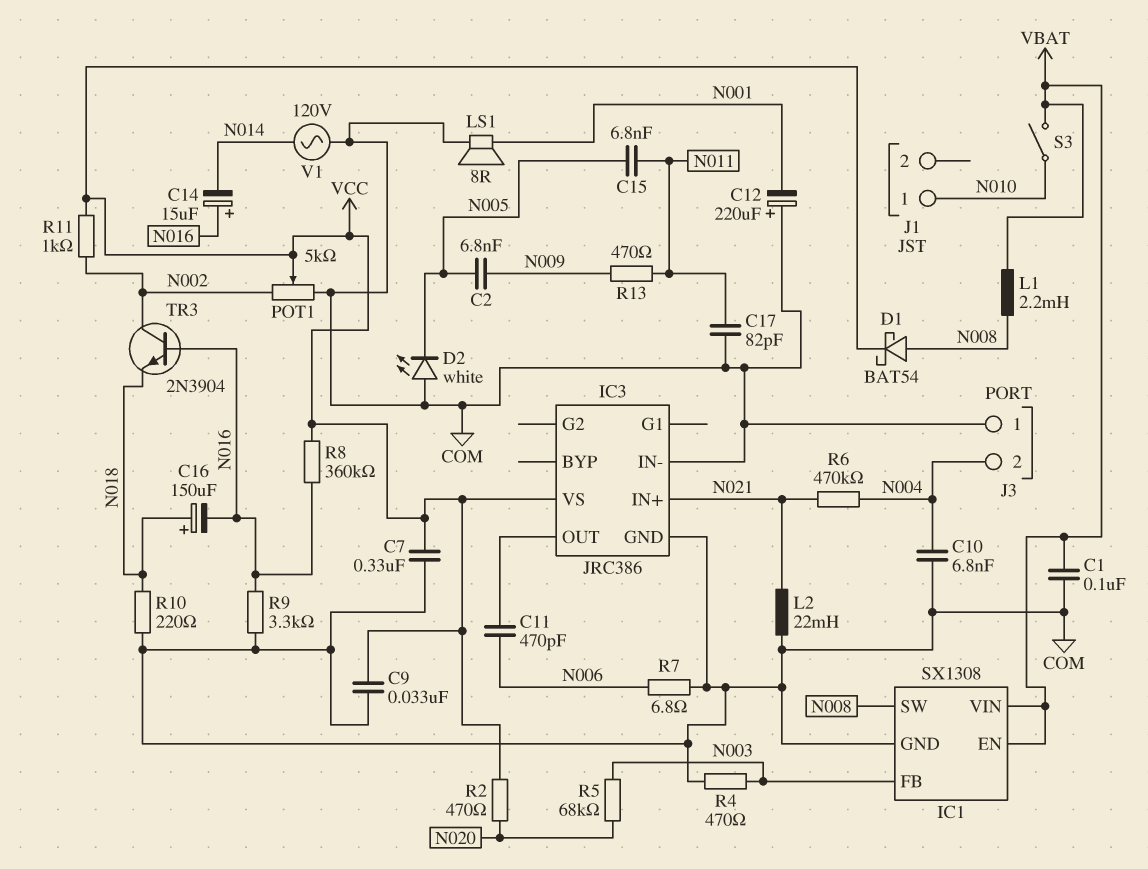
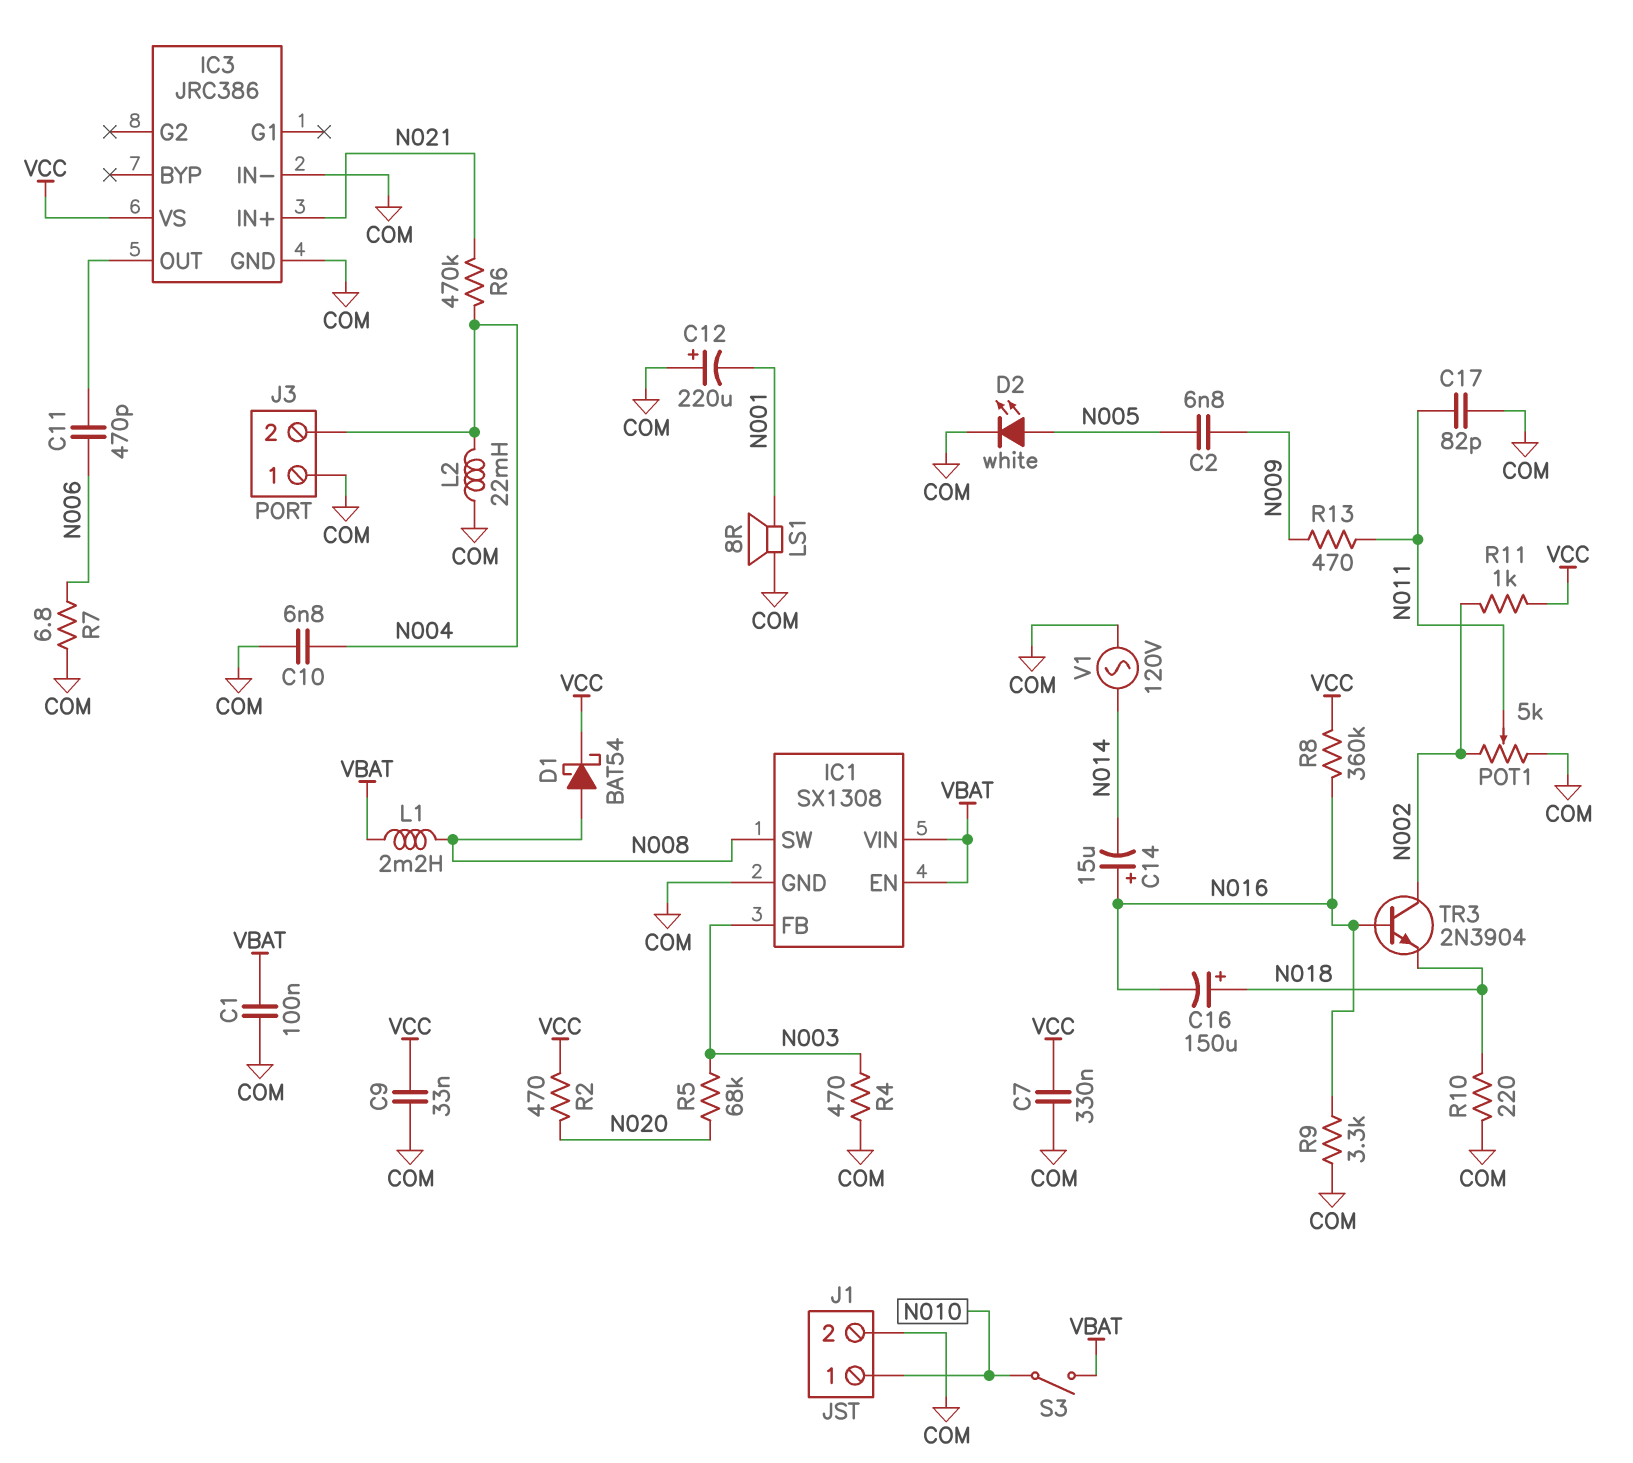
C15: 6.8nF (N005, N011) -> none
D2: LED white (A COM, K N005) -> LED white (A N005, K COM)
J1 pin 2: none -> COM
L2: 22mH (COM, N021) -> 22mH (COM, N004)
POT1: 5k (COM, N002, wiper VCC) -> 5k (COM, N002, wiper N011)

